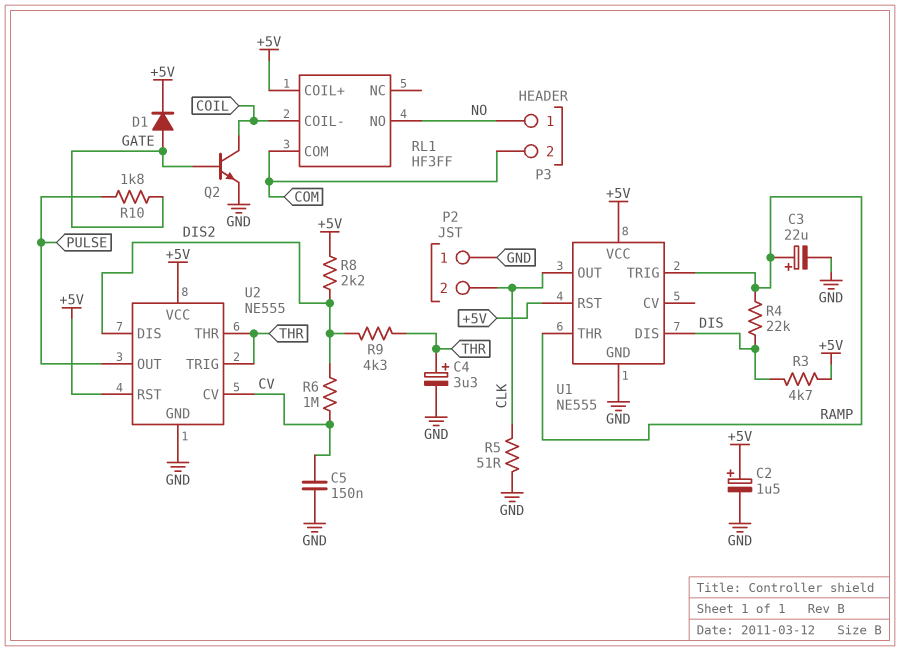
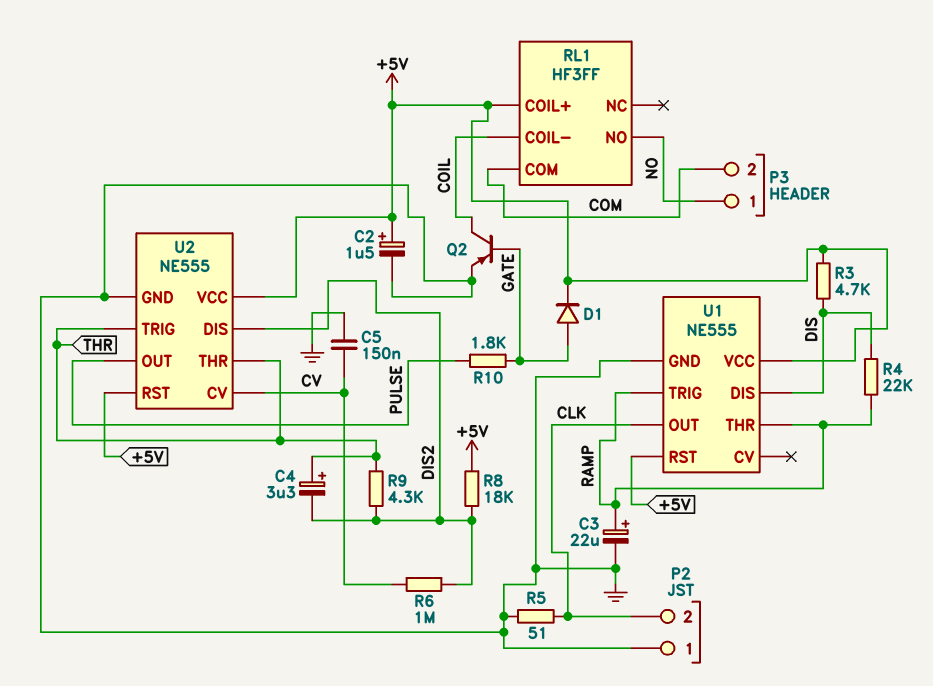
C4: 3.3uF (plus THR, minus GND) -> 3.3uF (plus THR, minus DIS2)
Q2: NPN (B GATE, C COIL, E GND) -> PNP (B GATE, C COIL, E GND)
R8: 2.2k (+5V, DIS2) -> 18k (+5V, DIS2)

